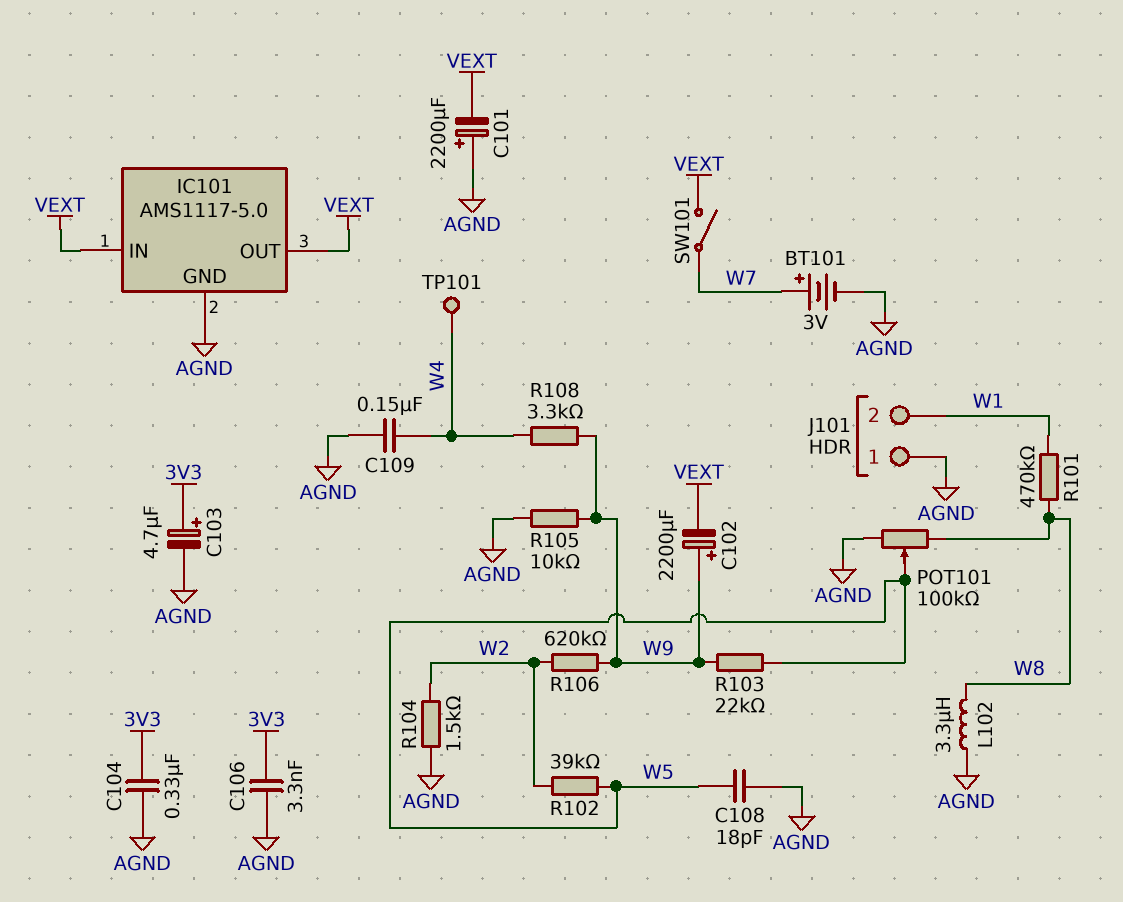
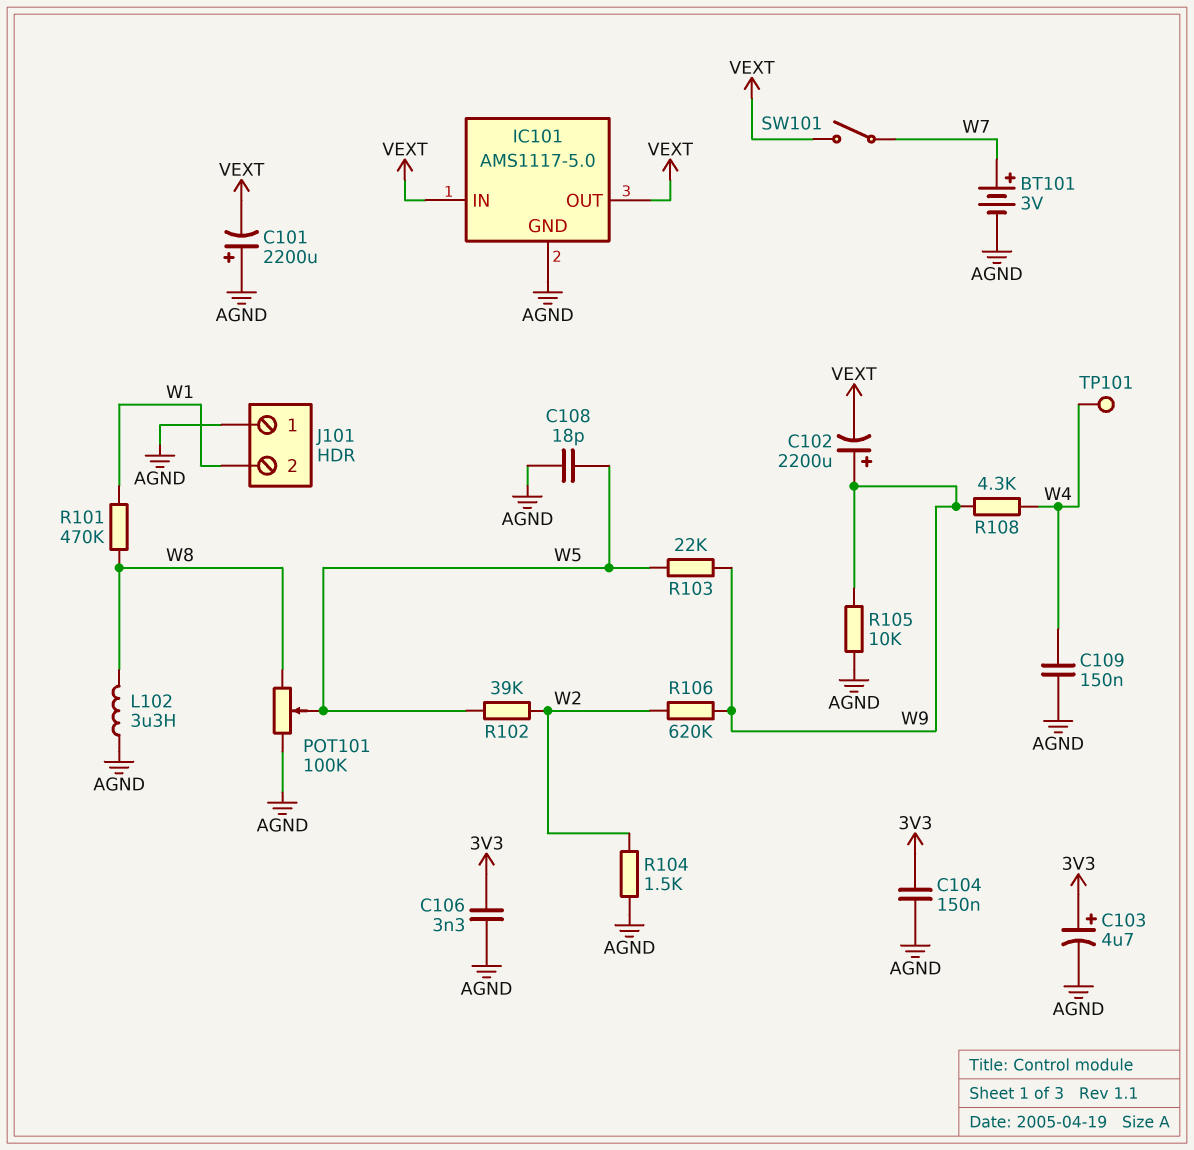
C104: 330nF (3V3, AGND) -> 150nF (3V3, AGND)
R108: 3.3k (W4, W9) -> 4.3k (W4, W9)

